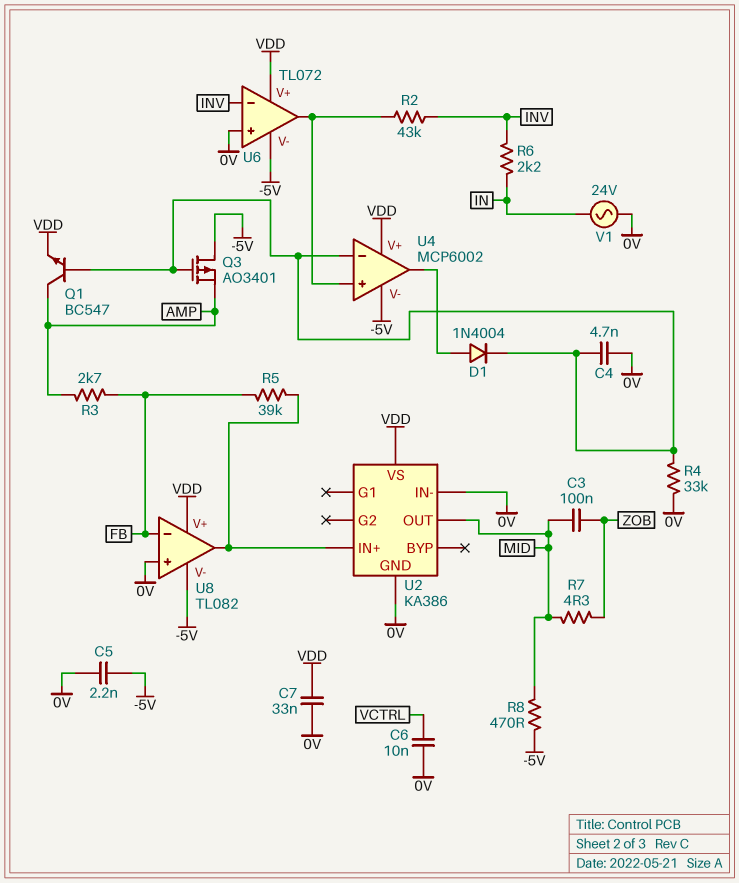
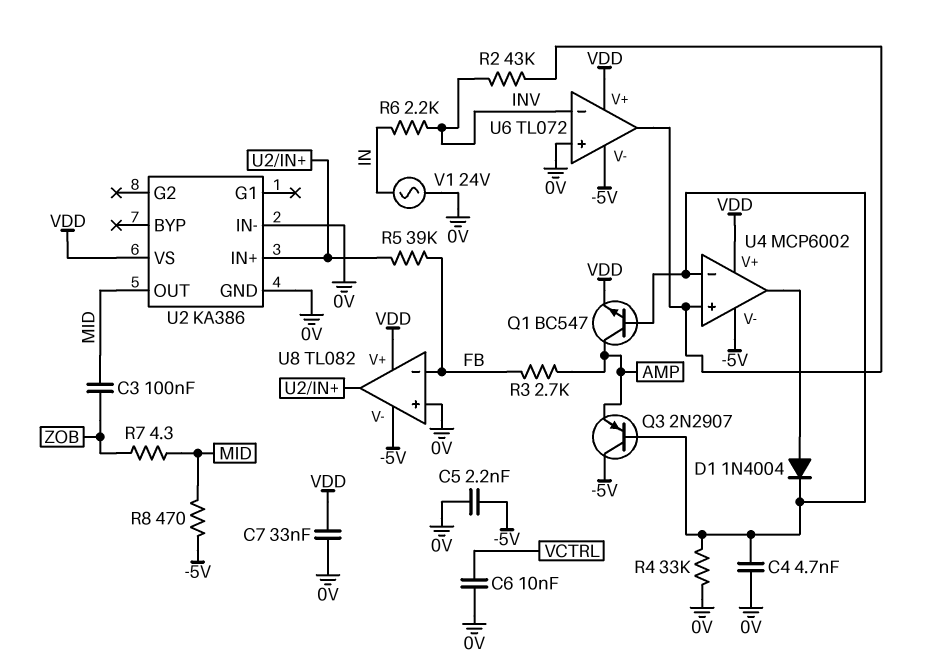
Q3: PMOS AO3401 (G U4/in-, D -5V, S AMP) -> PNP 2N2907 (B U4/in-, C -5V, E AMP)

